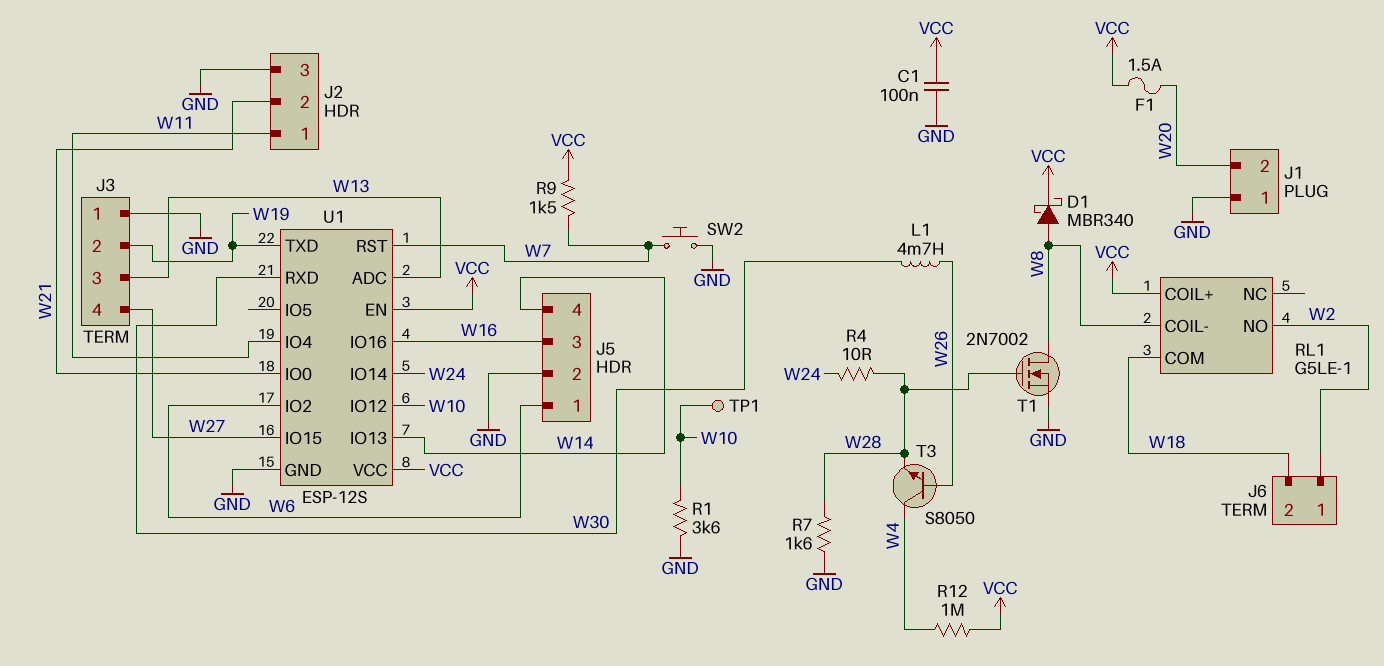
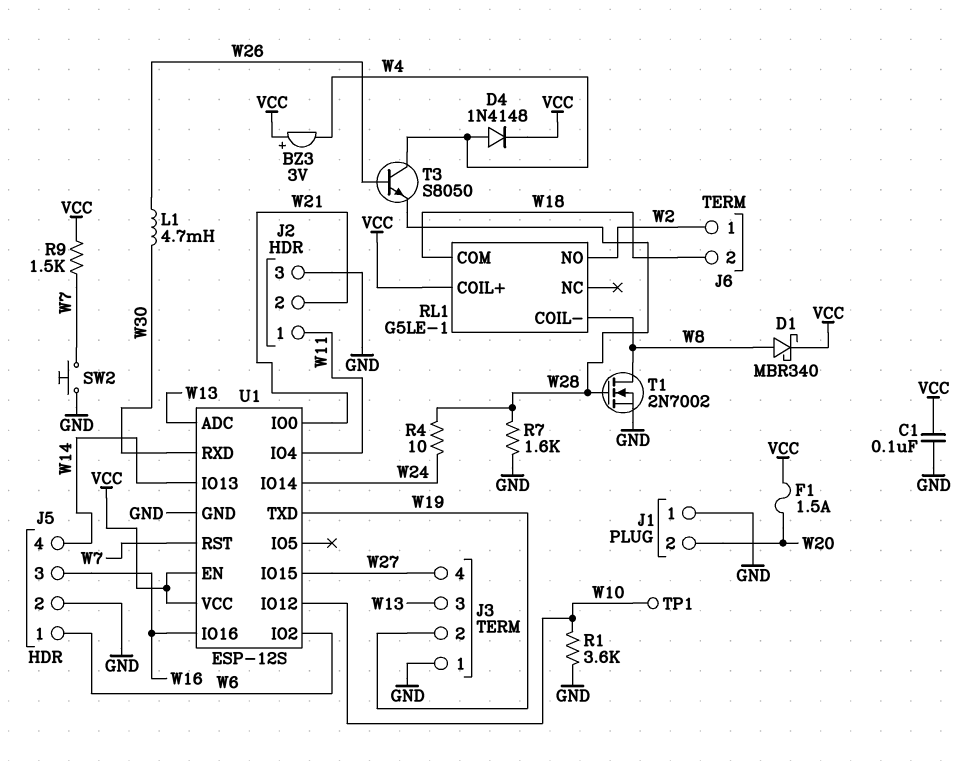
BZ3: none -> buzzer 3V (plus VCC, minus W4)
D4: none -> diode 1N4148 (A W4, K VCC)
R12: 1M (VCC, W4) -> none

